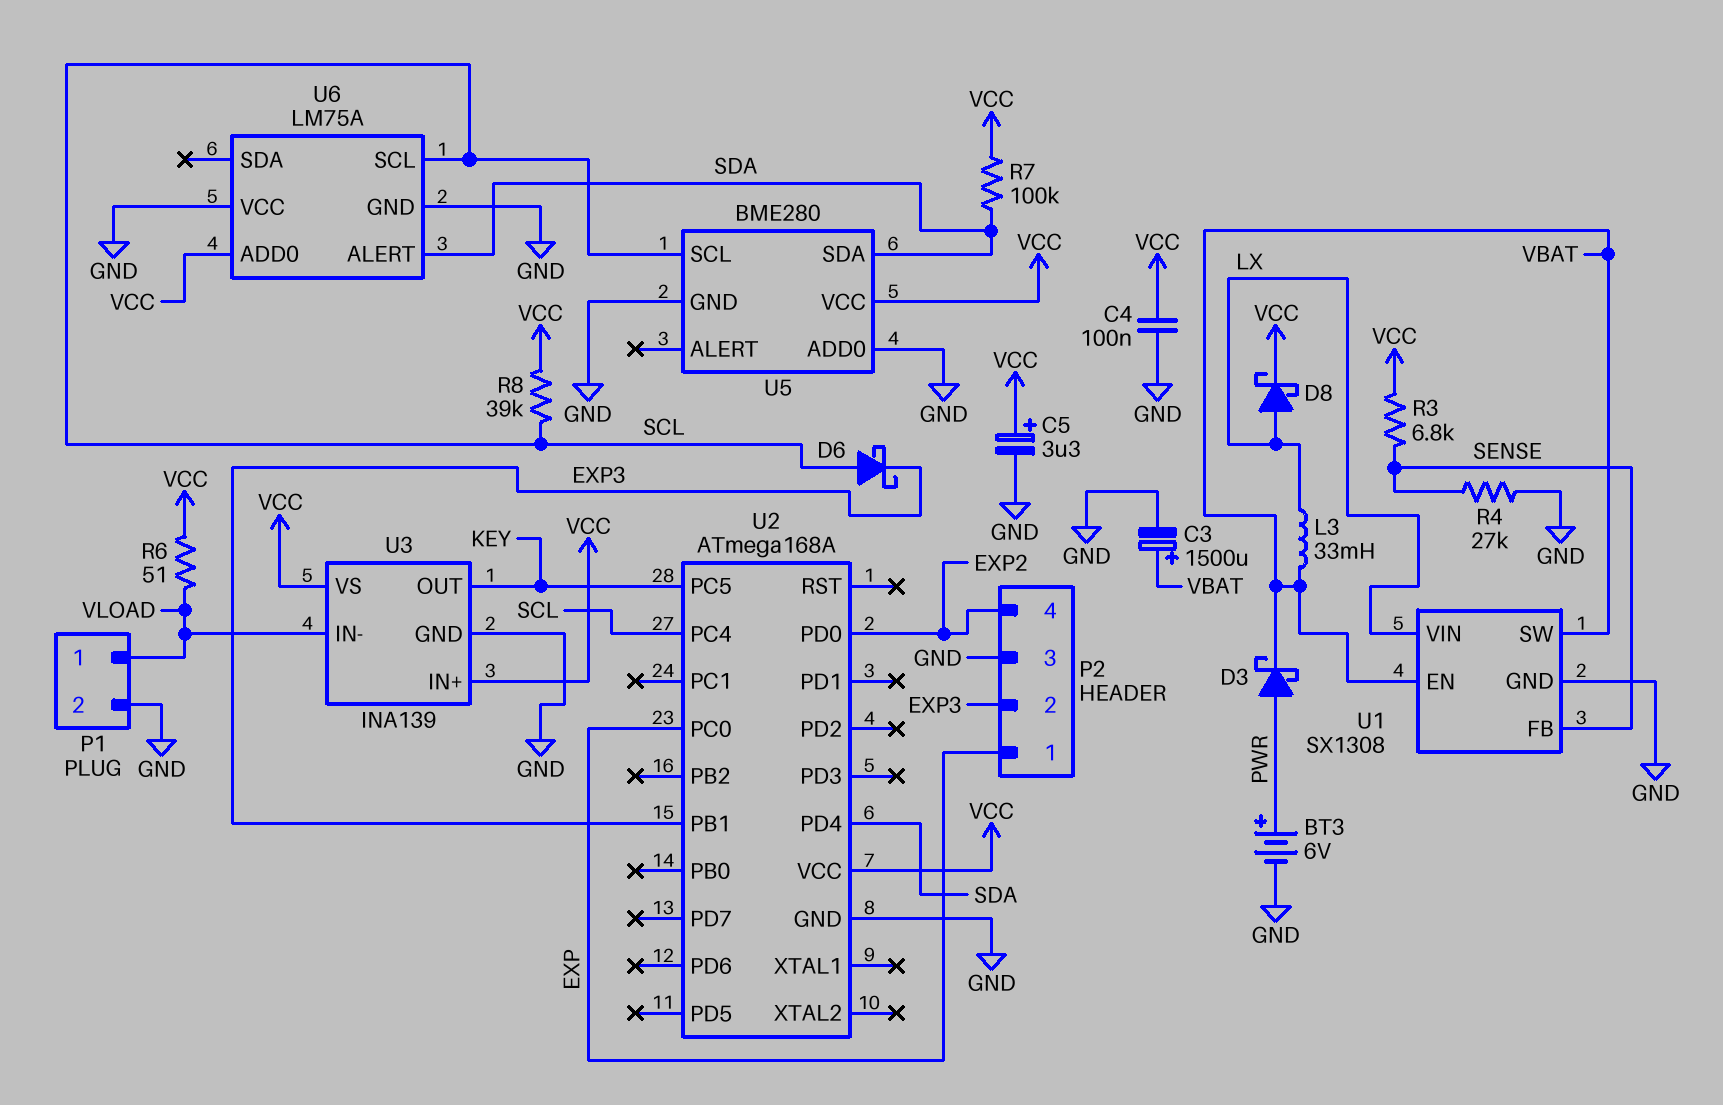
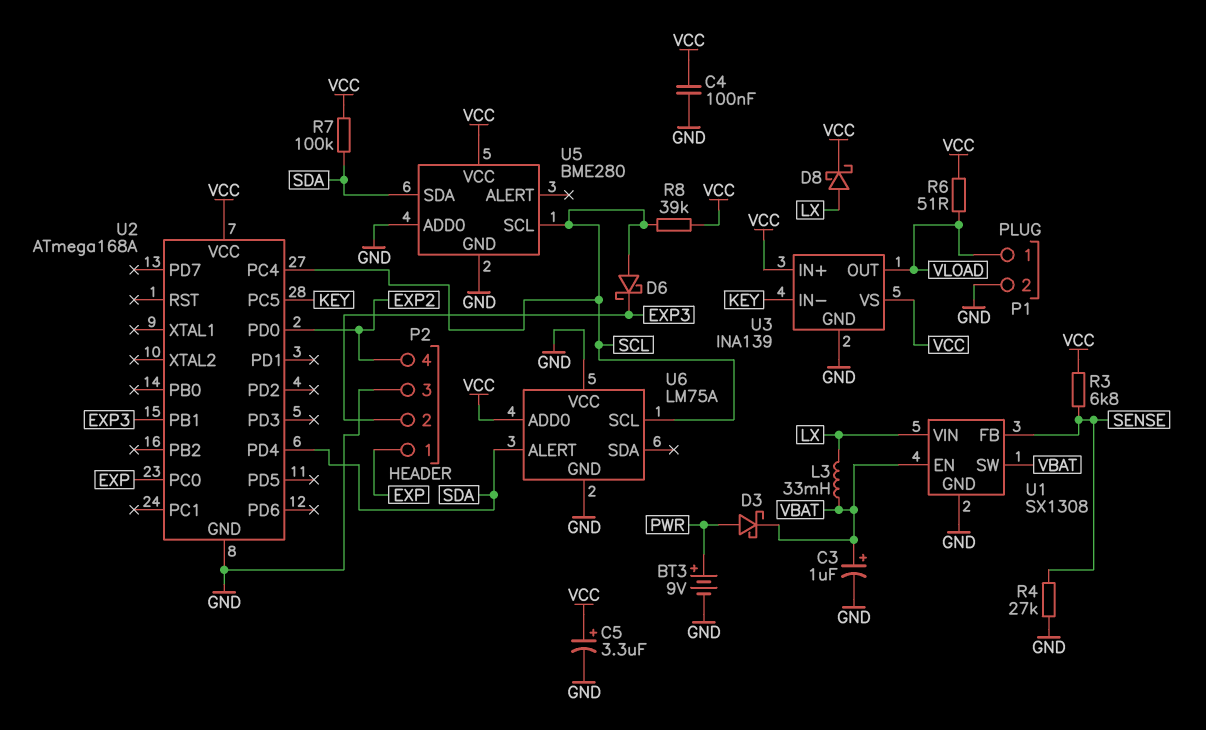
BT3: 6V (plus PWR, minus GND) -> 9V (plus PWR, minus GND)
C3: 1500uF (plus VBAT, minus GND) -> 1uF (plus VBAT, minus GND)
U3 pin IN-: VLOAD -> KEY
U3 pin OUT: KEY -> VLOAD

